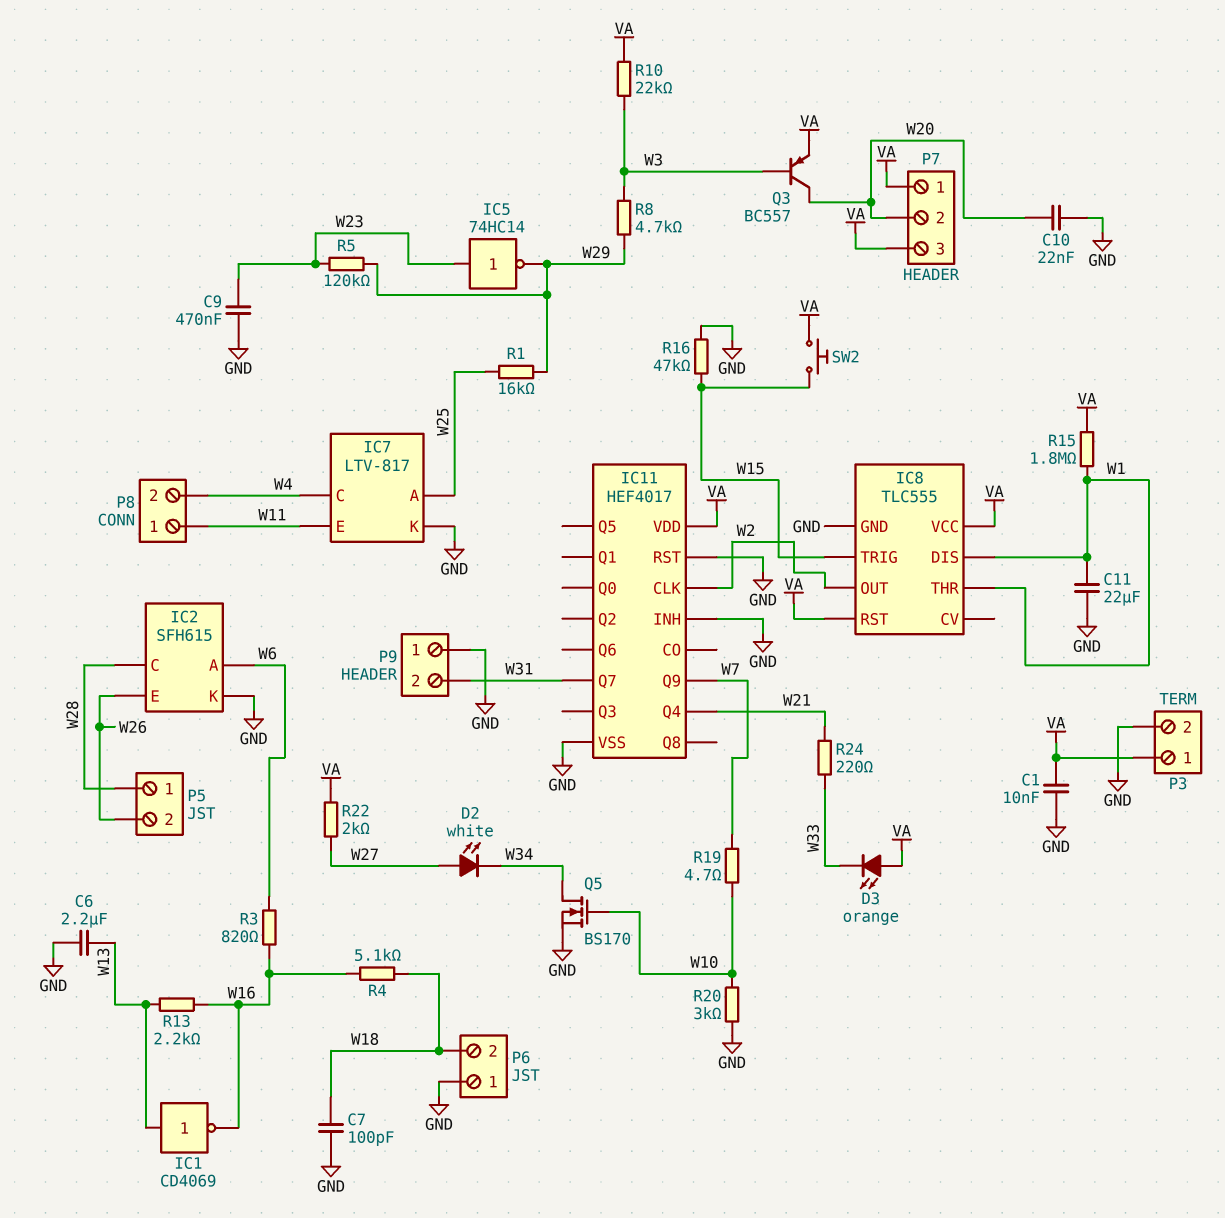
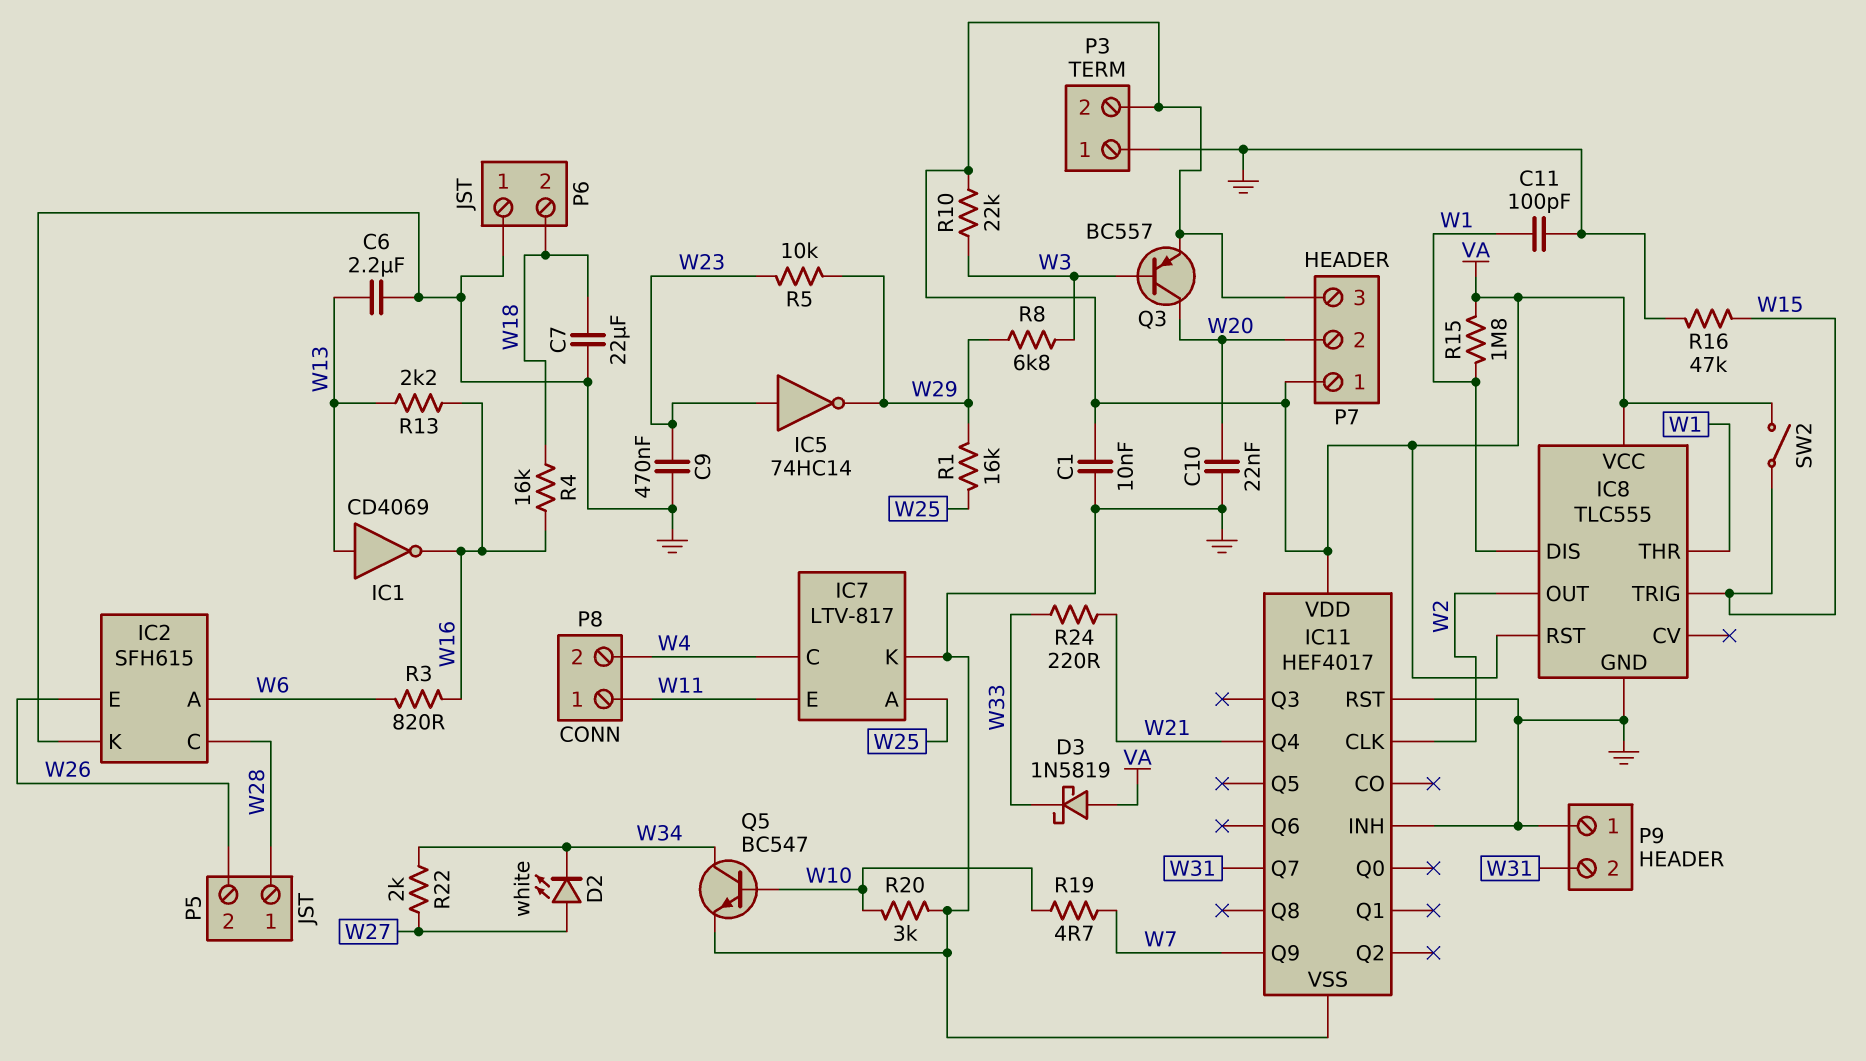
C7: 100pF (GND, W18) -> 22uF (GND, W18)
C11: 22uF (GND, W1) -> 100pF (GND, W1)
D3: LED orange (A VA, K W33) -> schottky 1N5819 (A VA, K W33)
P3 pin 1: VA -> GND
P3 pin 2: GND -> VA
Q5: NMOS BS170 (G W10, D W34, S GND) -> NPN BC547 (B W10, C W34, E GND)
R4: 5.1k (W16, W18) -> 16k (W16, W18)
R5: 120k (W23, W29) -> 10k (W23, W29)
R8: 4.7k (W3, W29) -> 6.8k (W3, W29)
R22: 2k (VA, W27) -> 2k (W27, W34)
SW2: button (VA, W15) -> switch (VA, W15)

